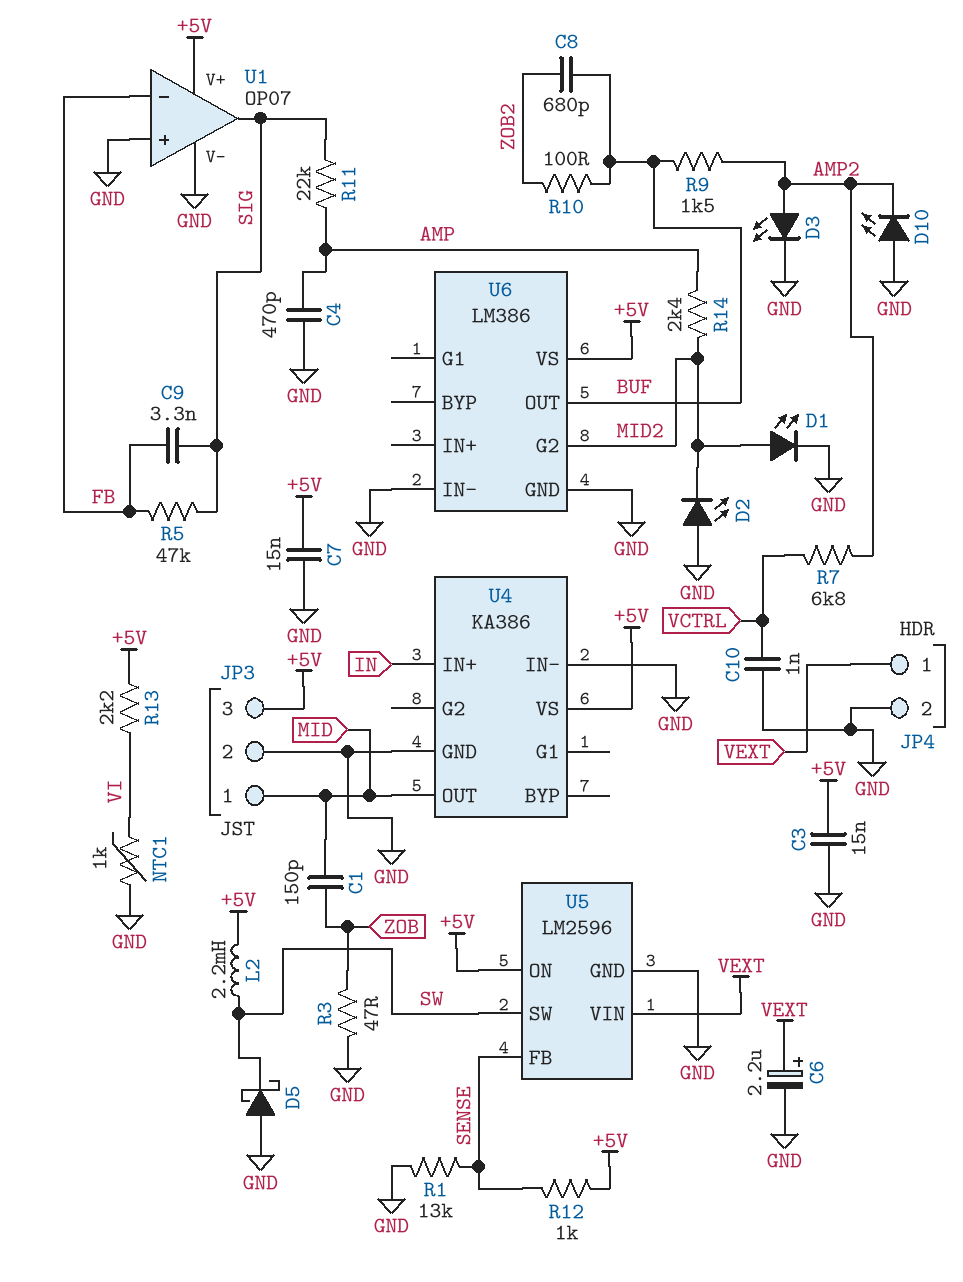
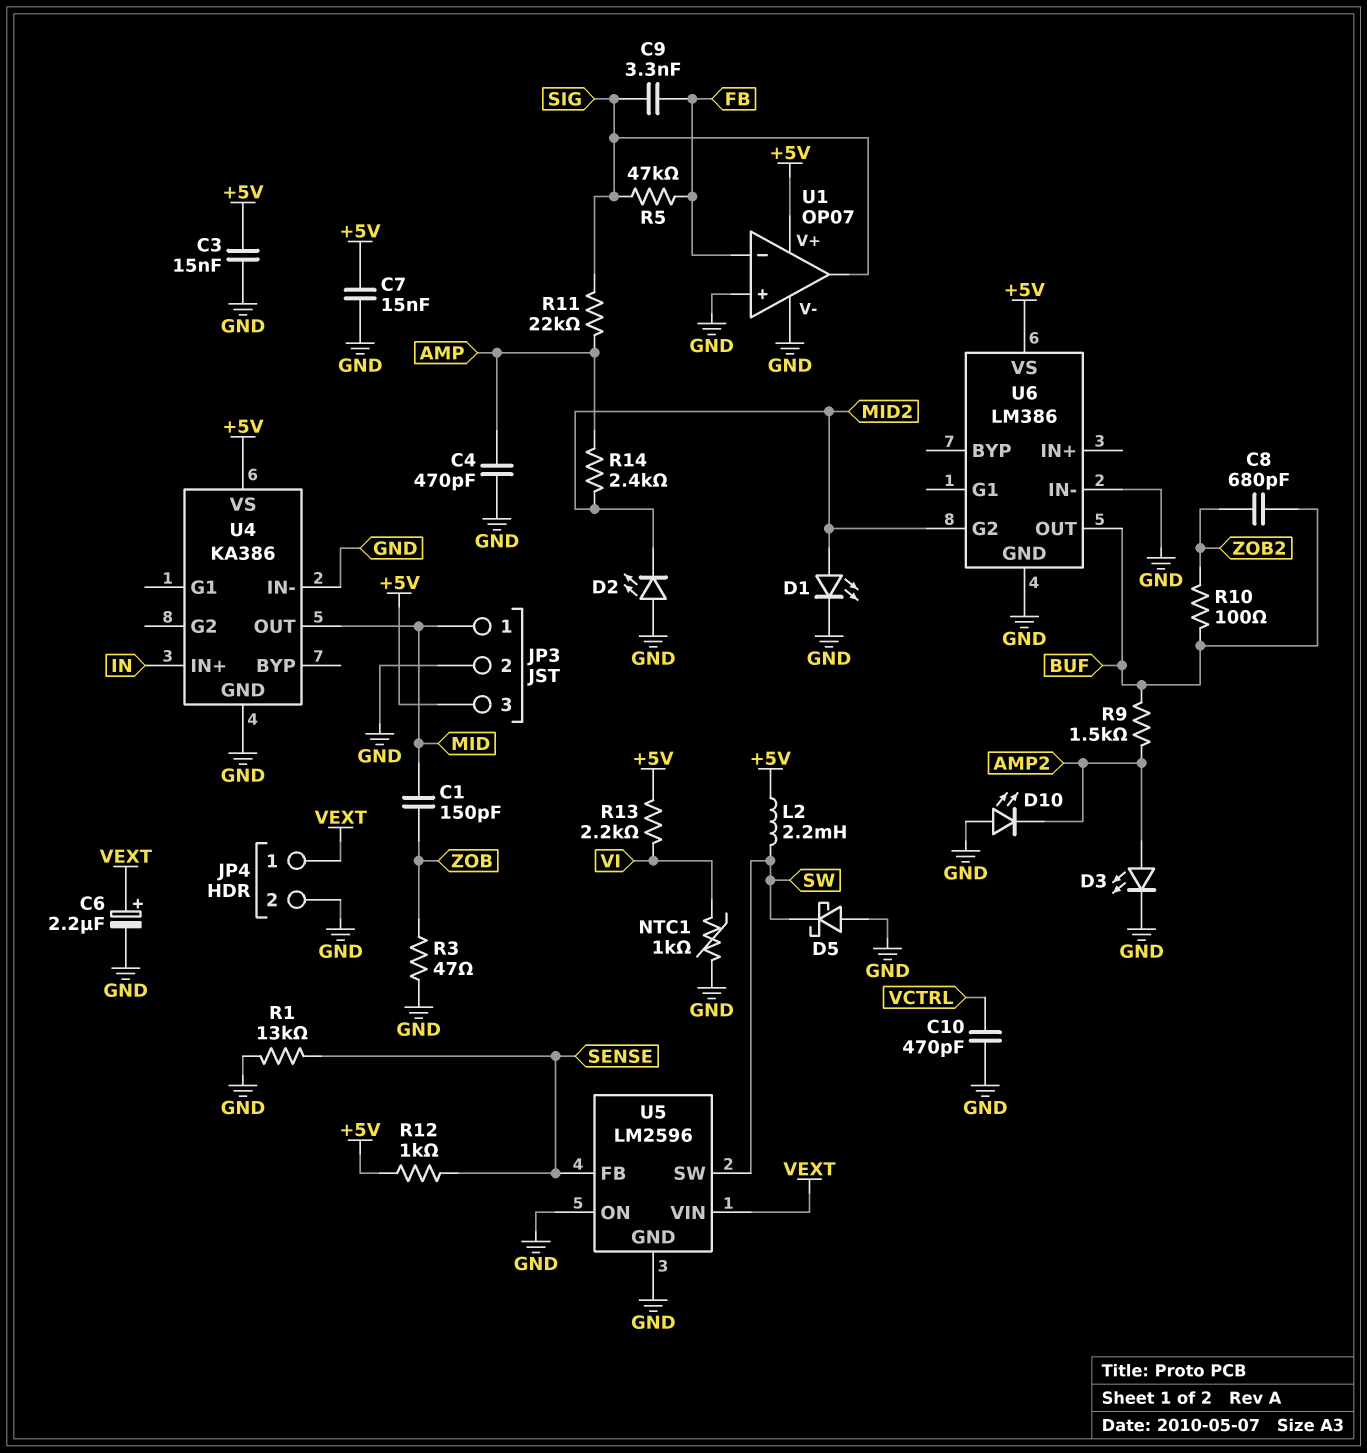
C10: 1nF (GND, VCTRL) -> 470pF (GND, VCTRL)
R7: 6.8k (AMP2, VCTRL) -> none
U5 pin ON: +5V -> GND

